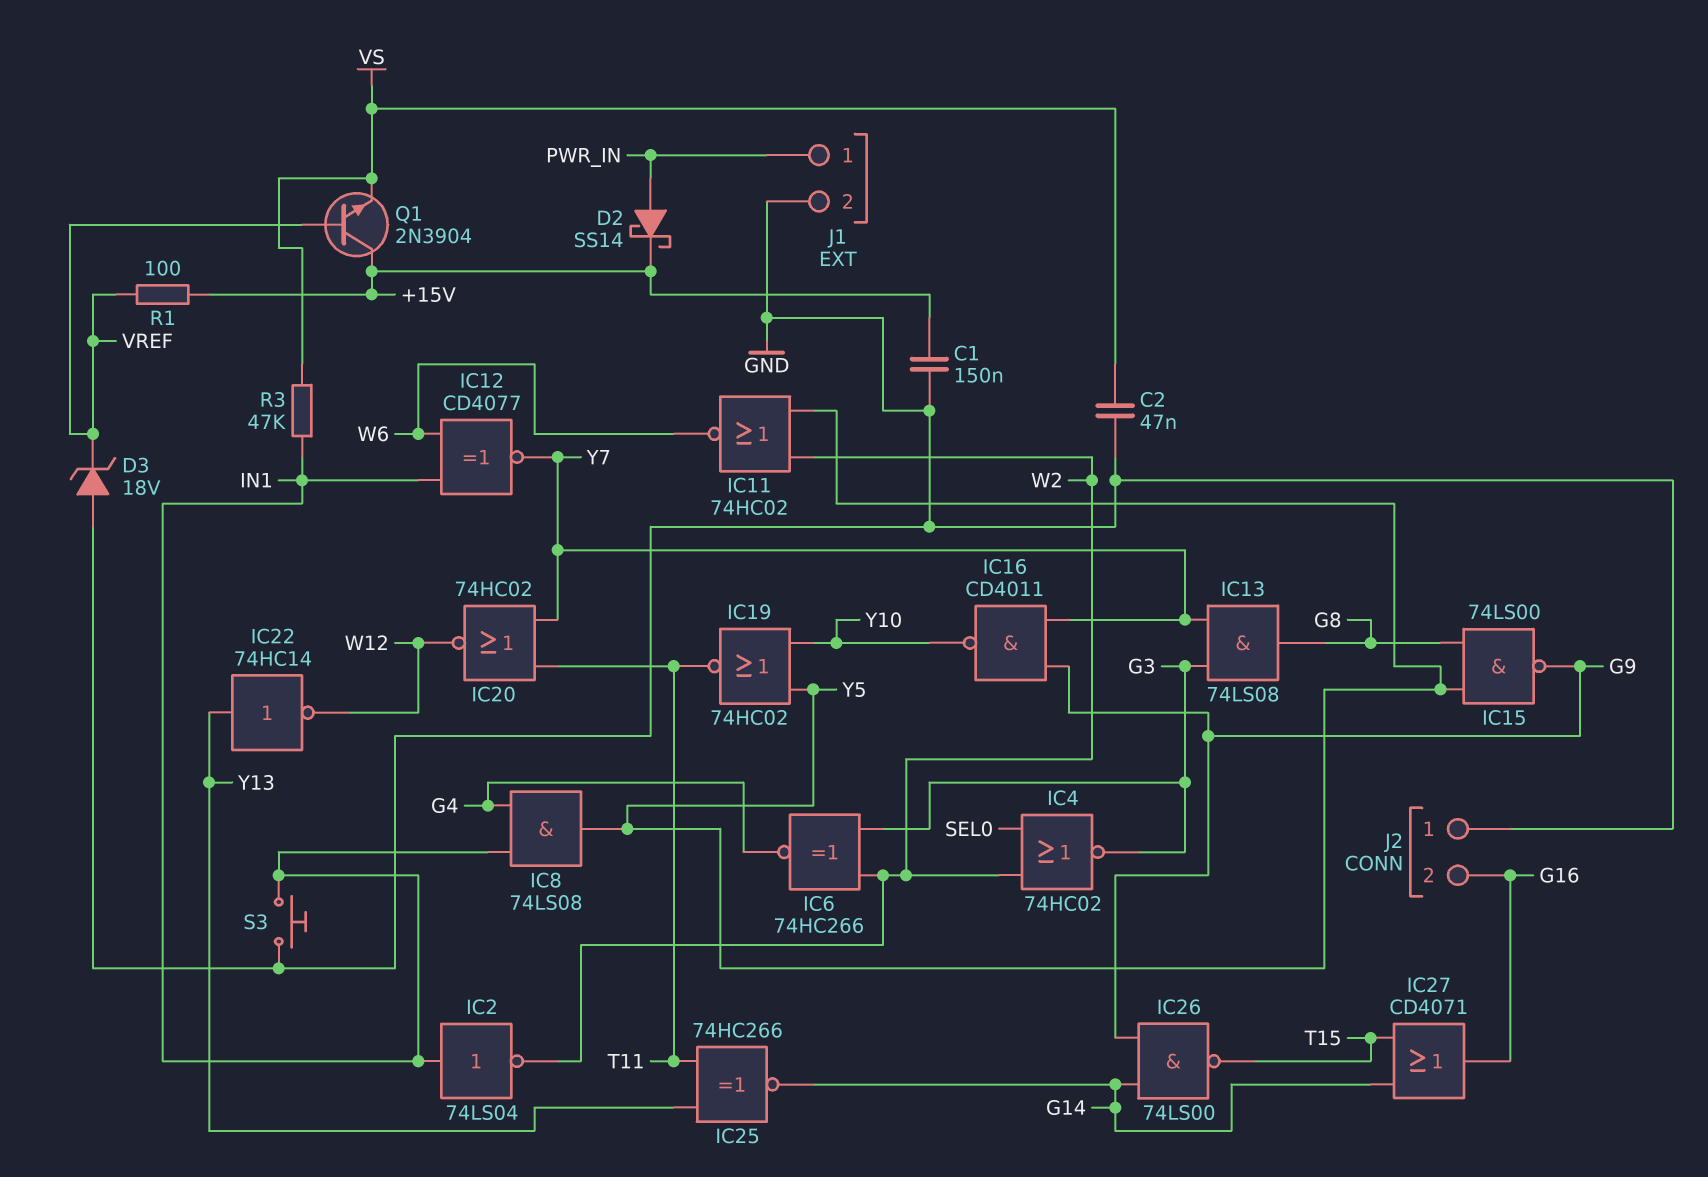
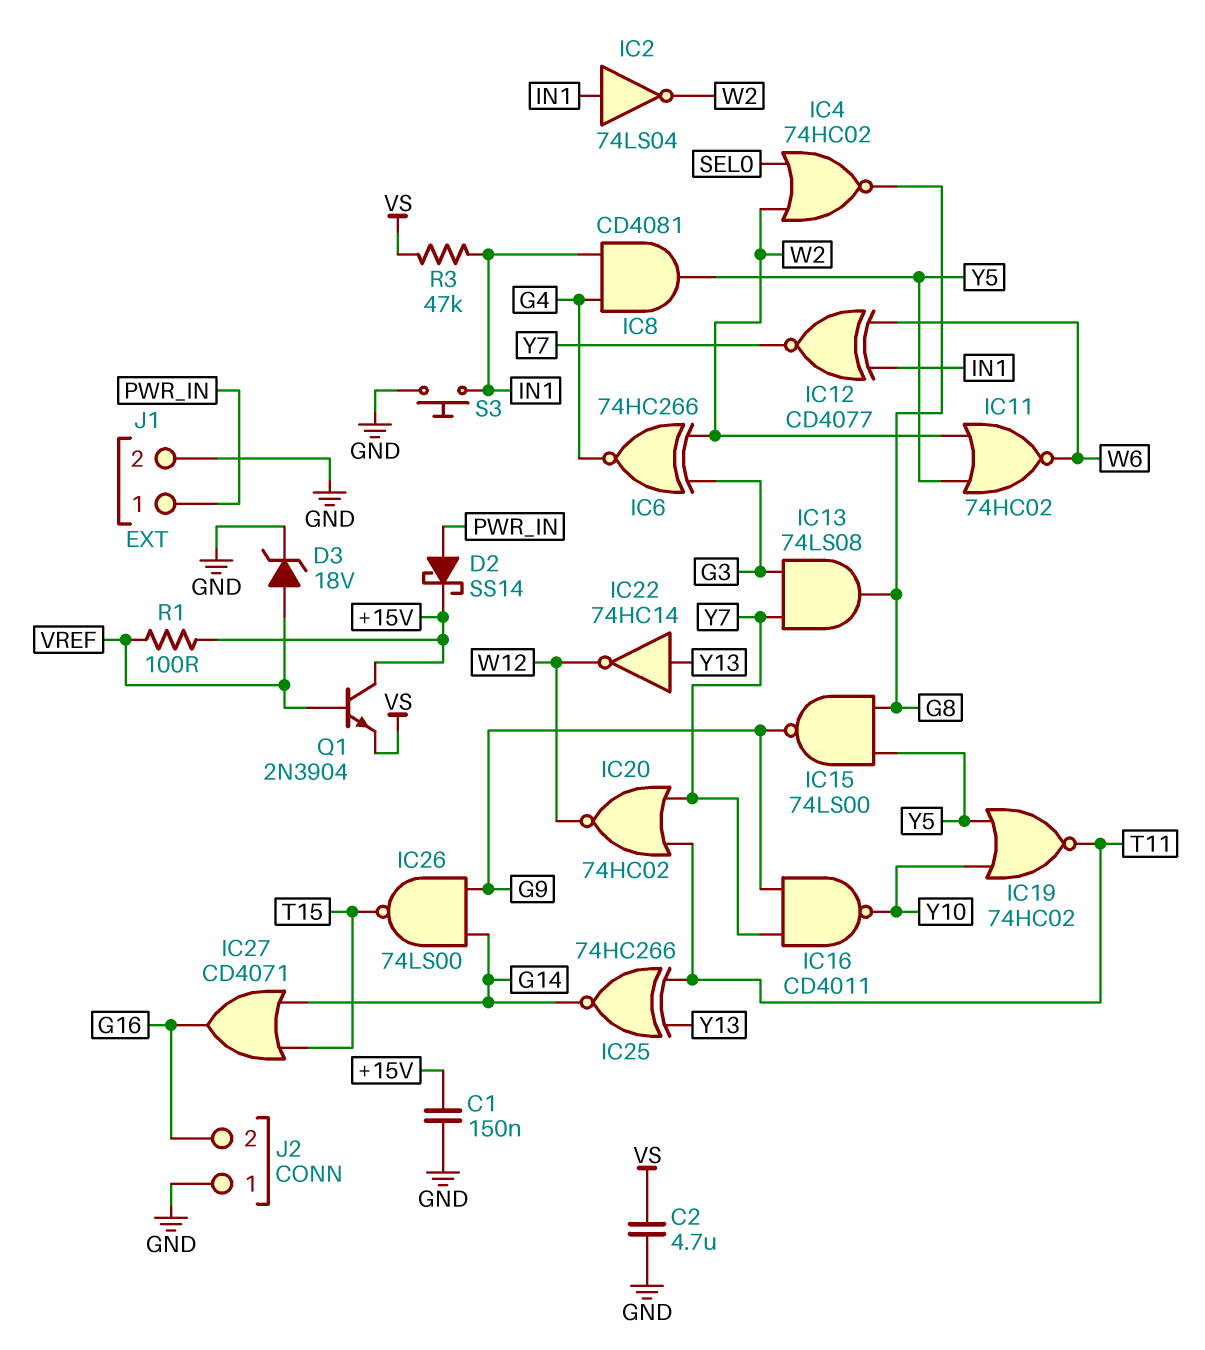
C2: 47nF (GND, VS) -> 4.7uF (GND, VS)
D3: zener 18V (A GND, K VREF) -> zener 18V (A VREF, K GND)
IC4: NOR 74HC02 (in SEL0, in W2, out G3) -> NOR 74HC02 (in SEL0, in W2, out G8)
IC8: AND 74LS08 (in G4, in IN1, out Y5) -> AND CD4081 (in G4, in IN1, out Y5)

